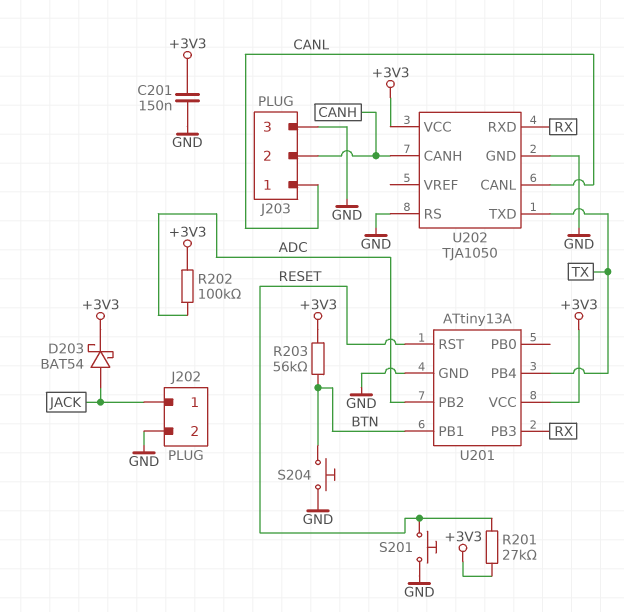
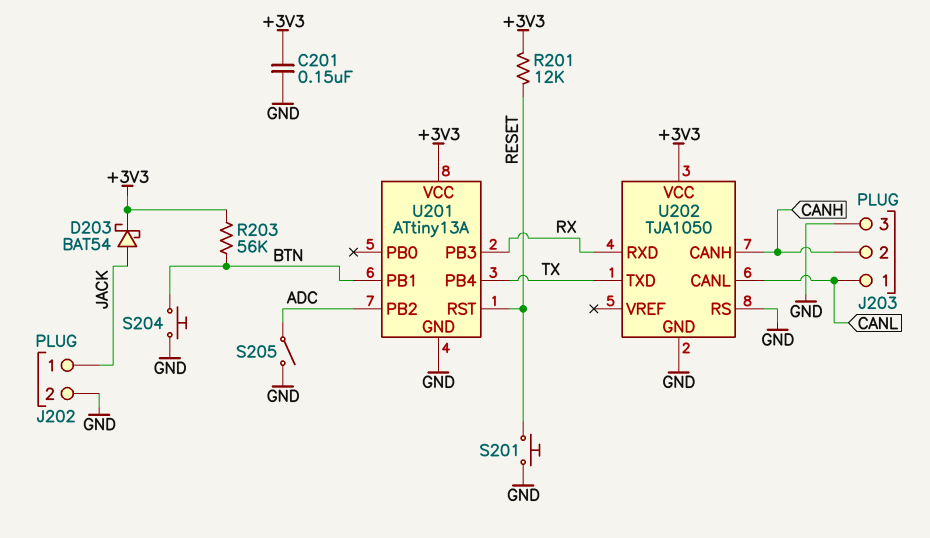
R201: 27k (+3V3, RESET) -> 12k (+3V3, RESET)
R202: 100k (+3V3, ADC) -> none
S205: none -> switch (ADC, GND)

